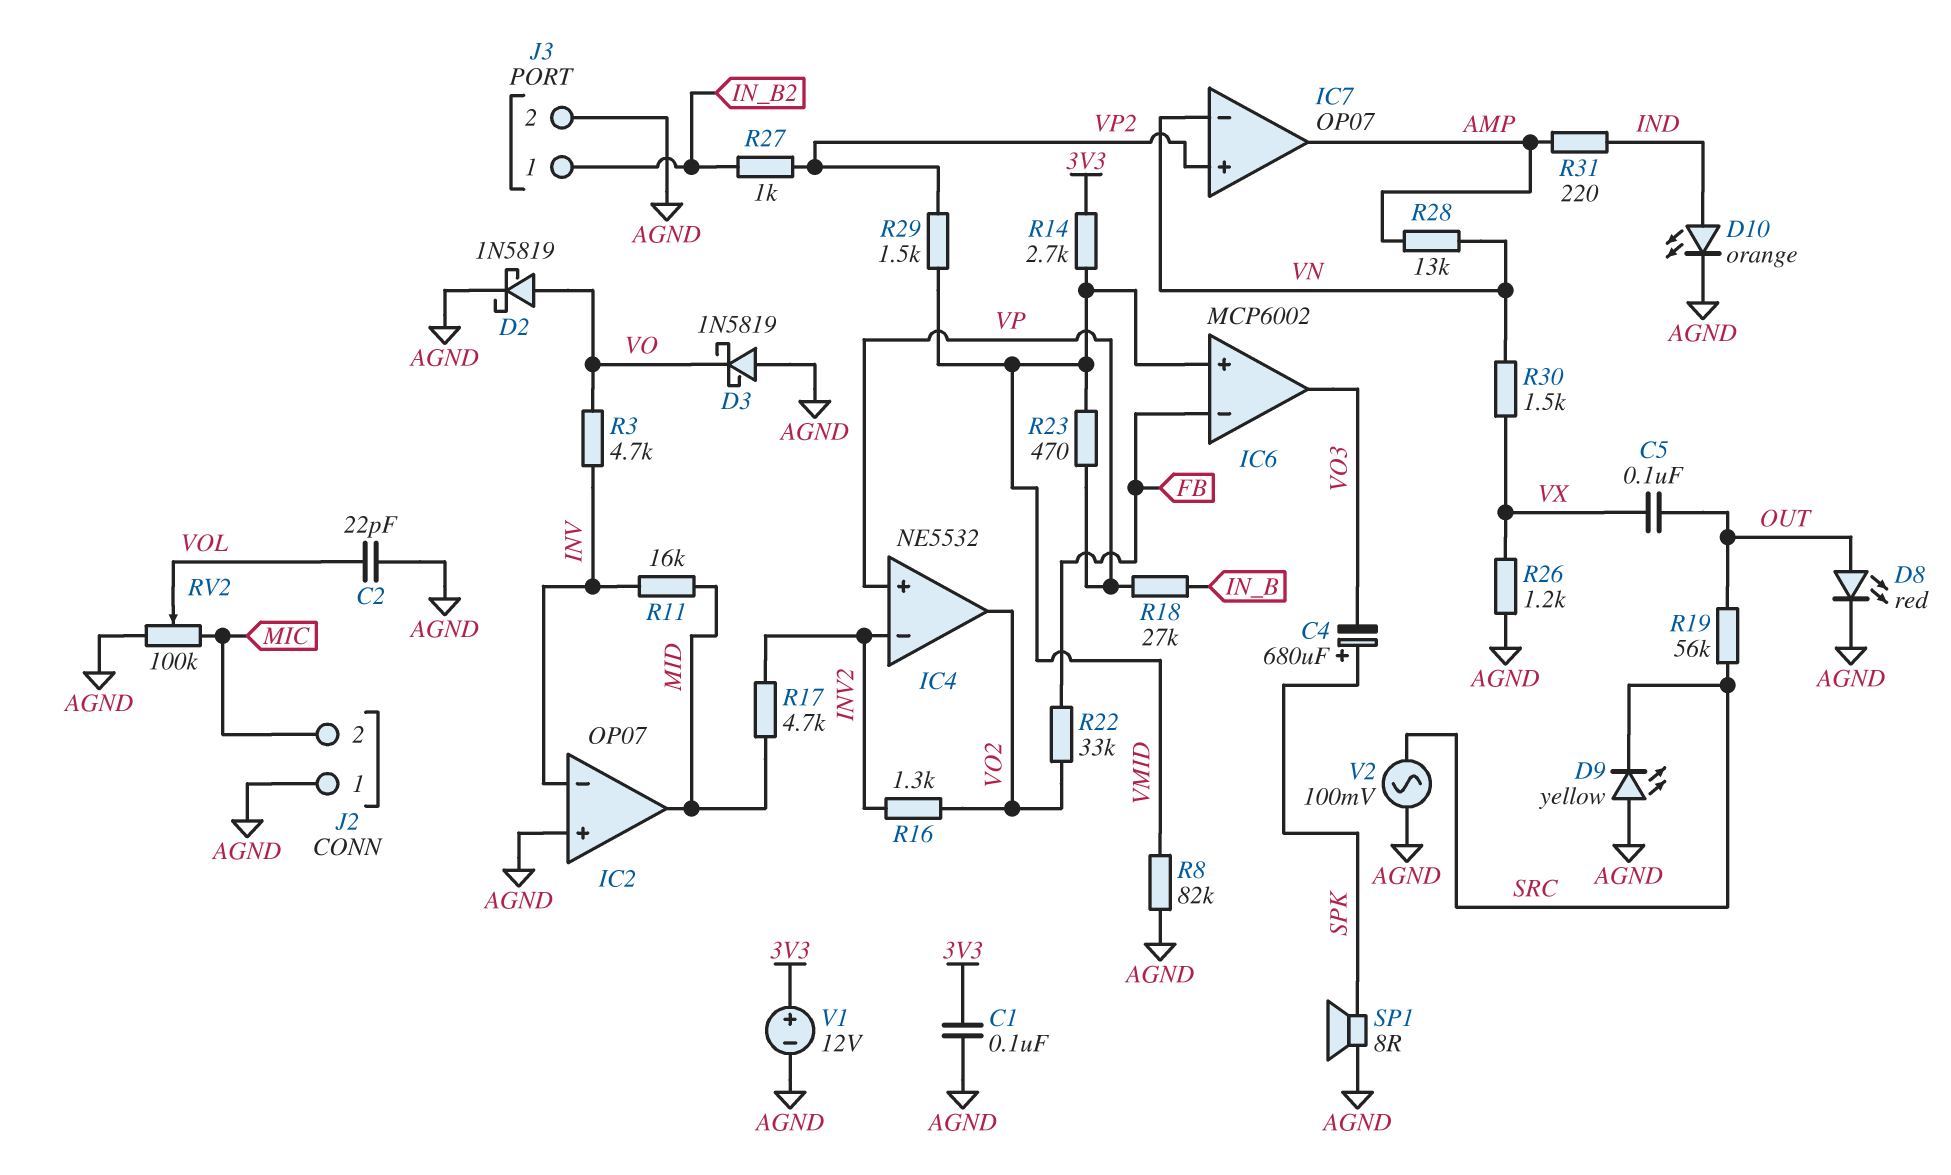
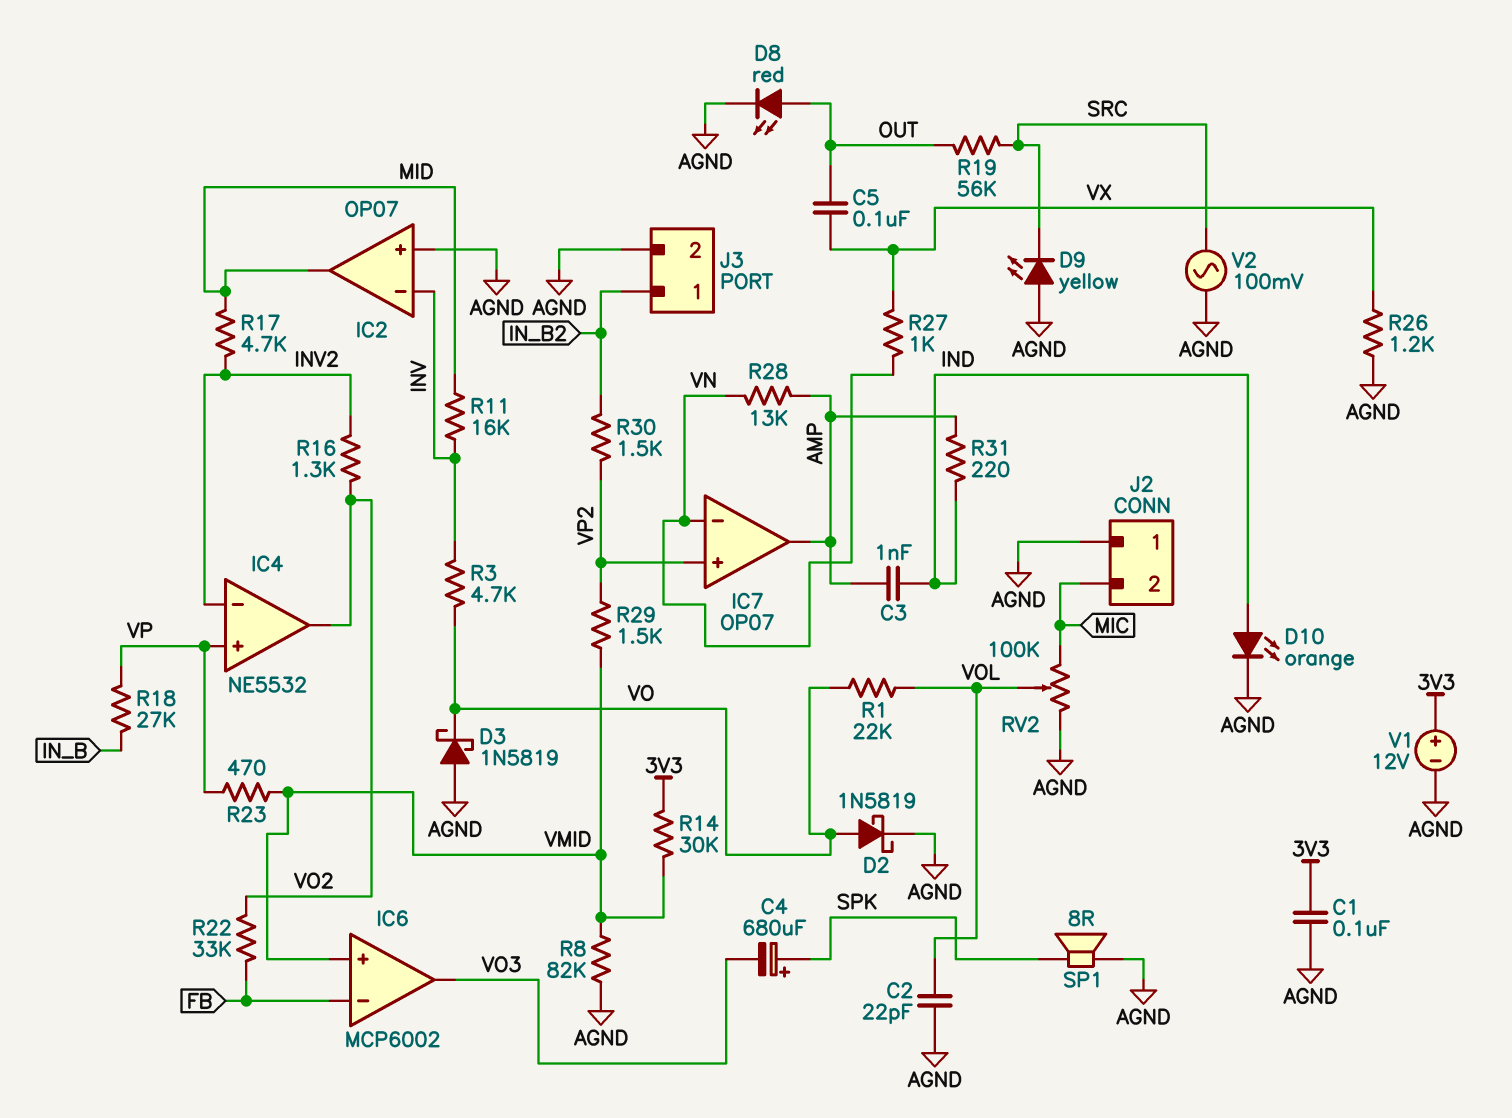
C3: none -> 1nF (AMP, IND)
R1: none -> 22k (VO, VOL)
R14: 2.7k (3V3, VMID) -> 30k (3V3, VMID)
R27: 1k (IN_B2, VP2) -> 1k (VN, VX)
R30: 1.5k (VN, VX) -> 1.5k (IN_B2, VP2)

